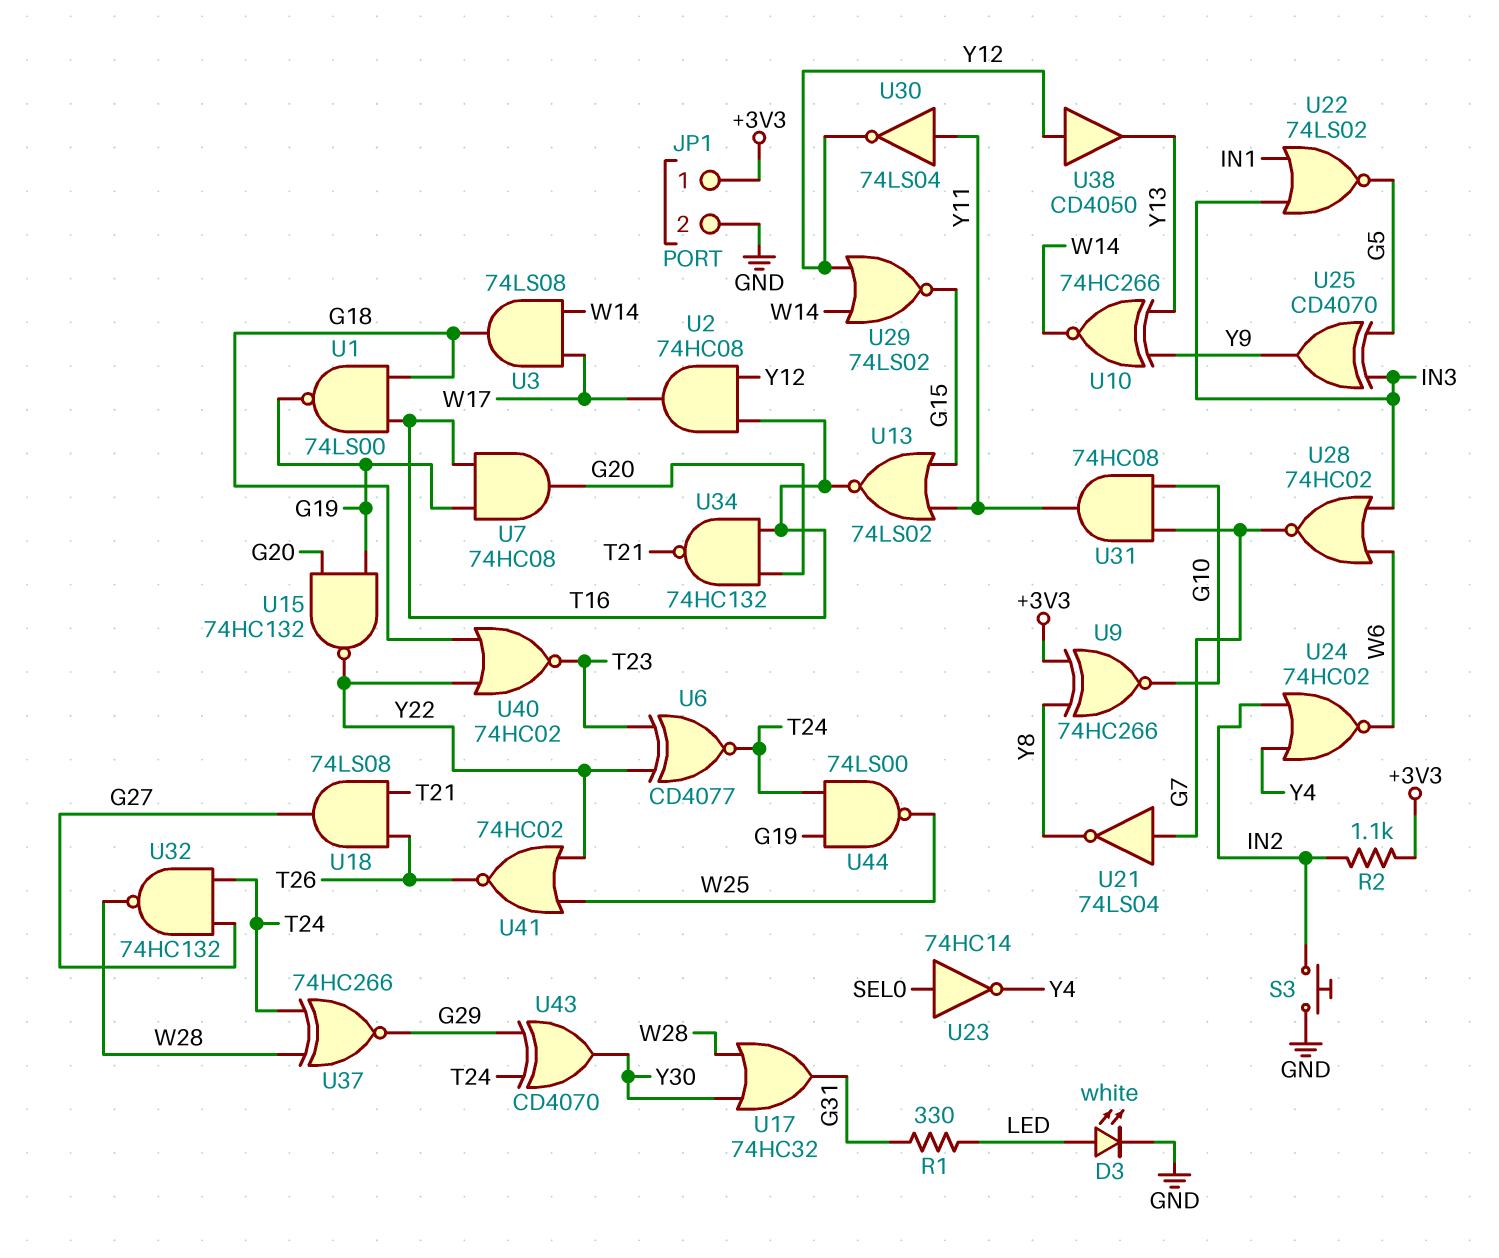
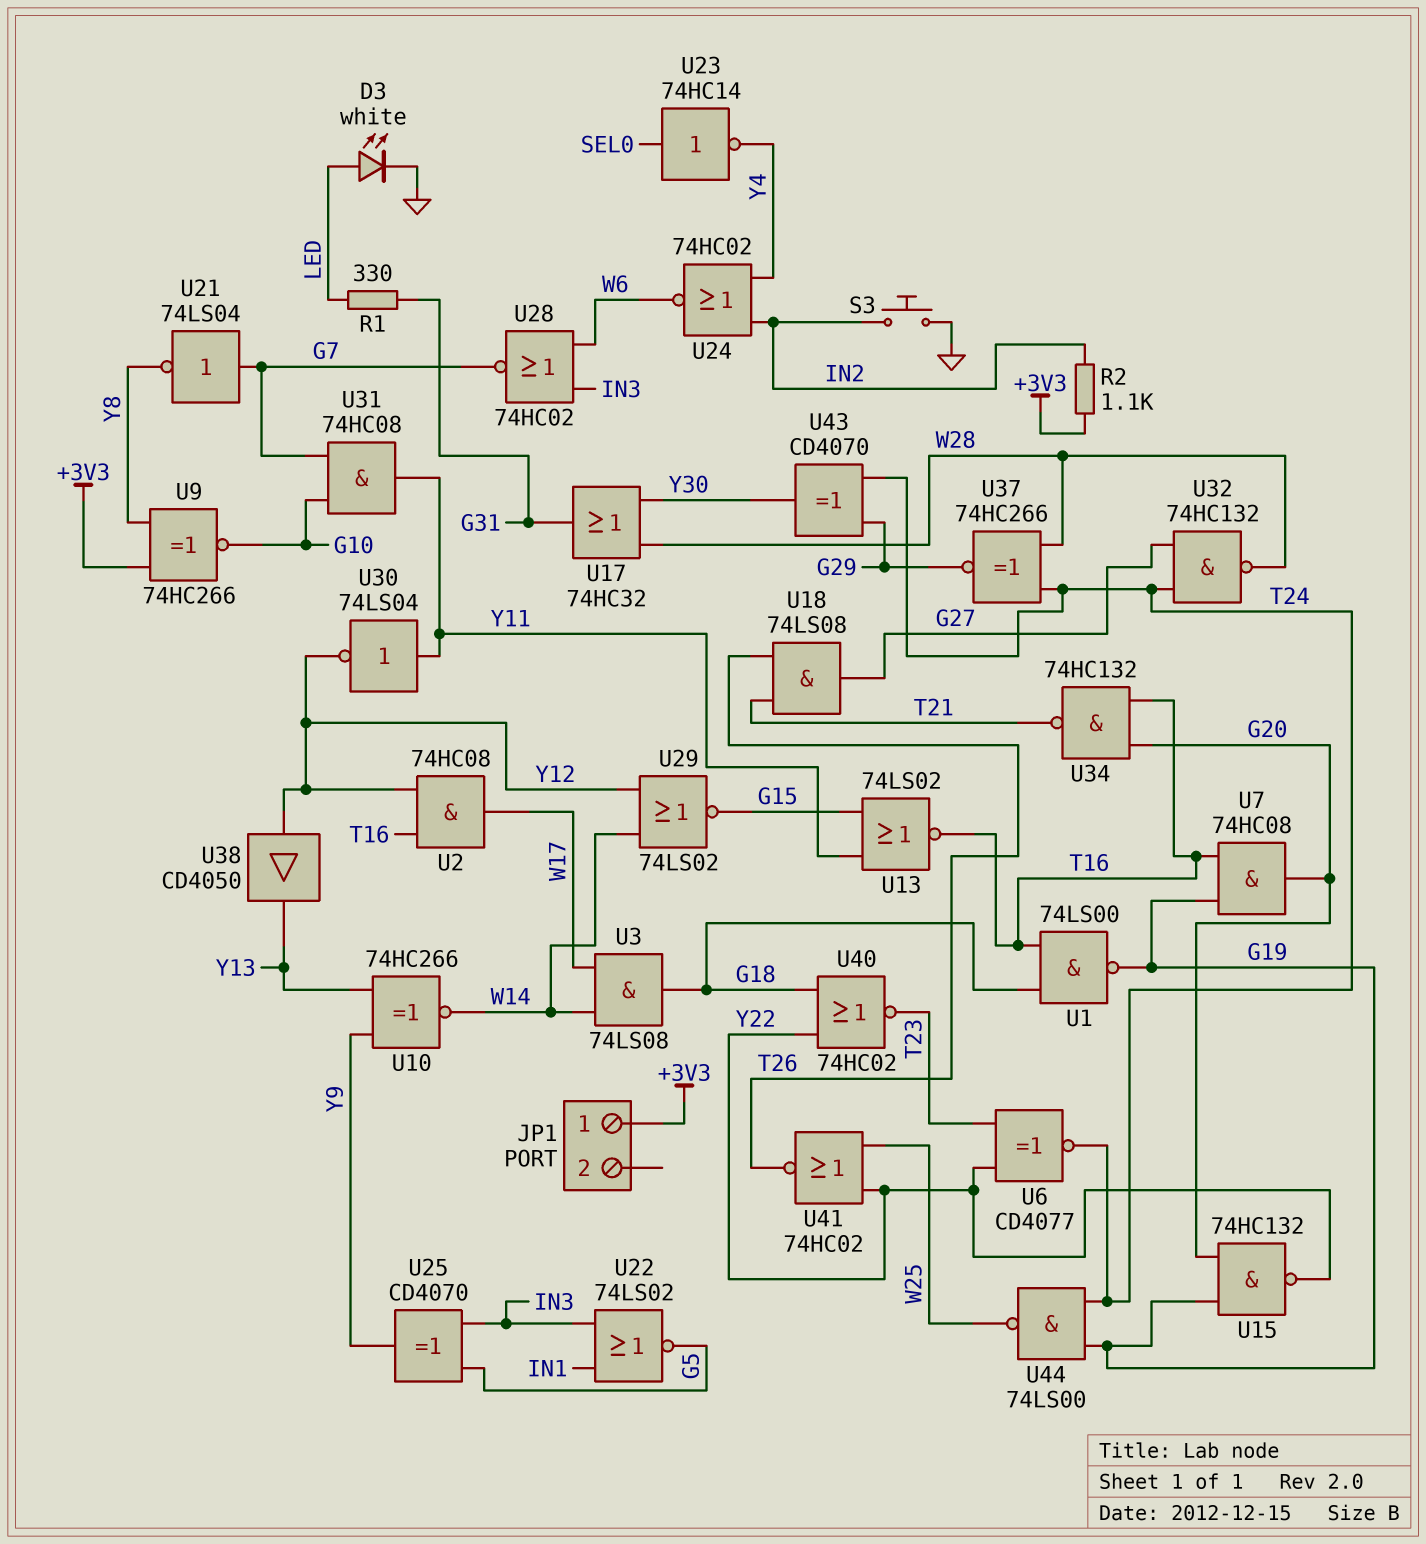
JP1 pin 2: GND -> none

